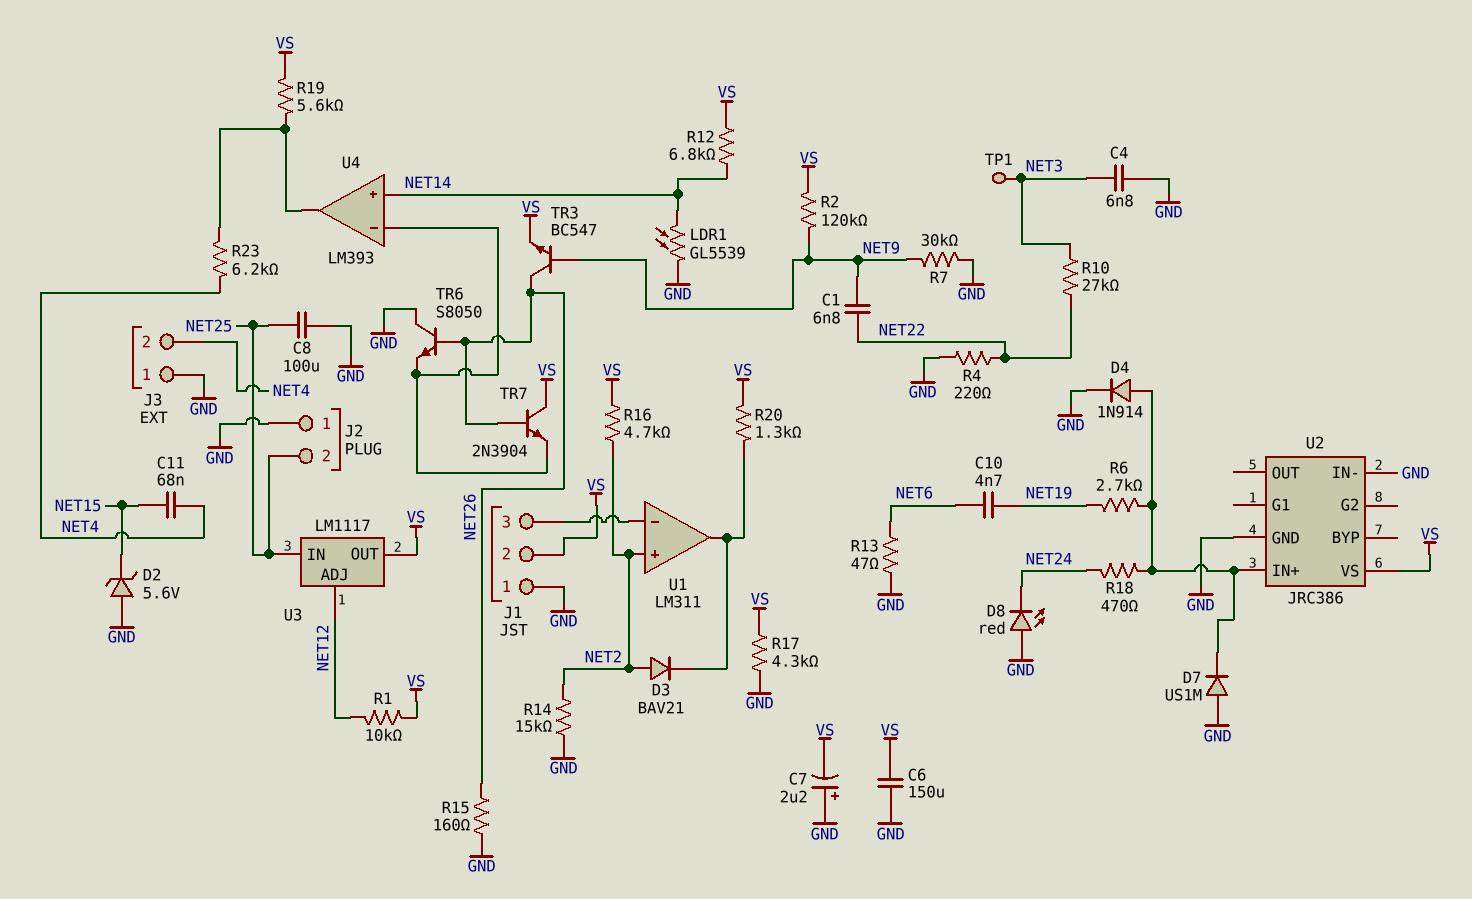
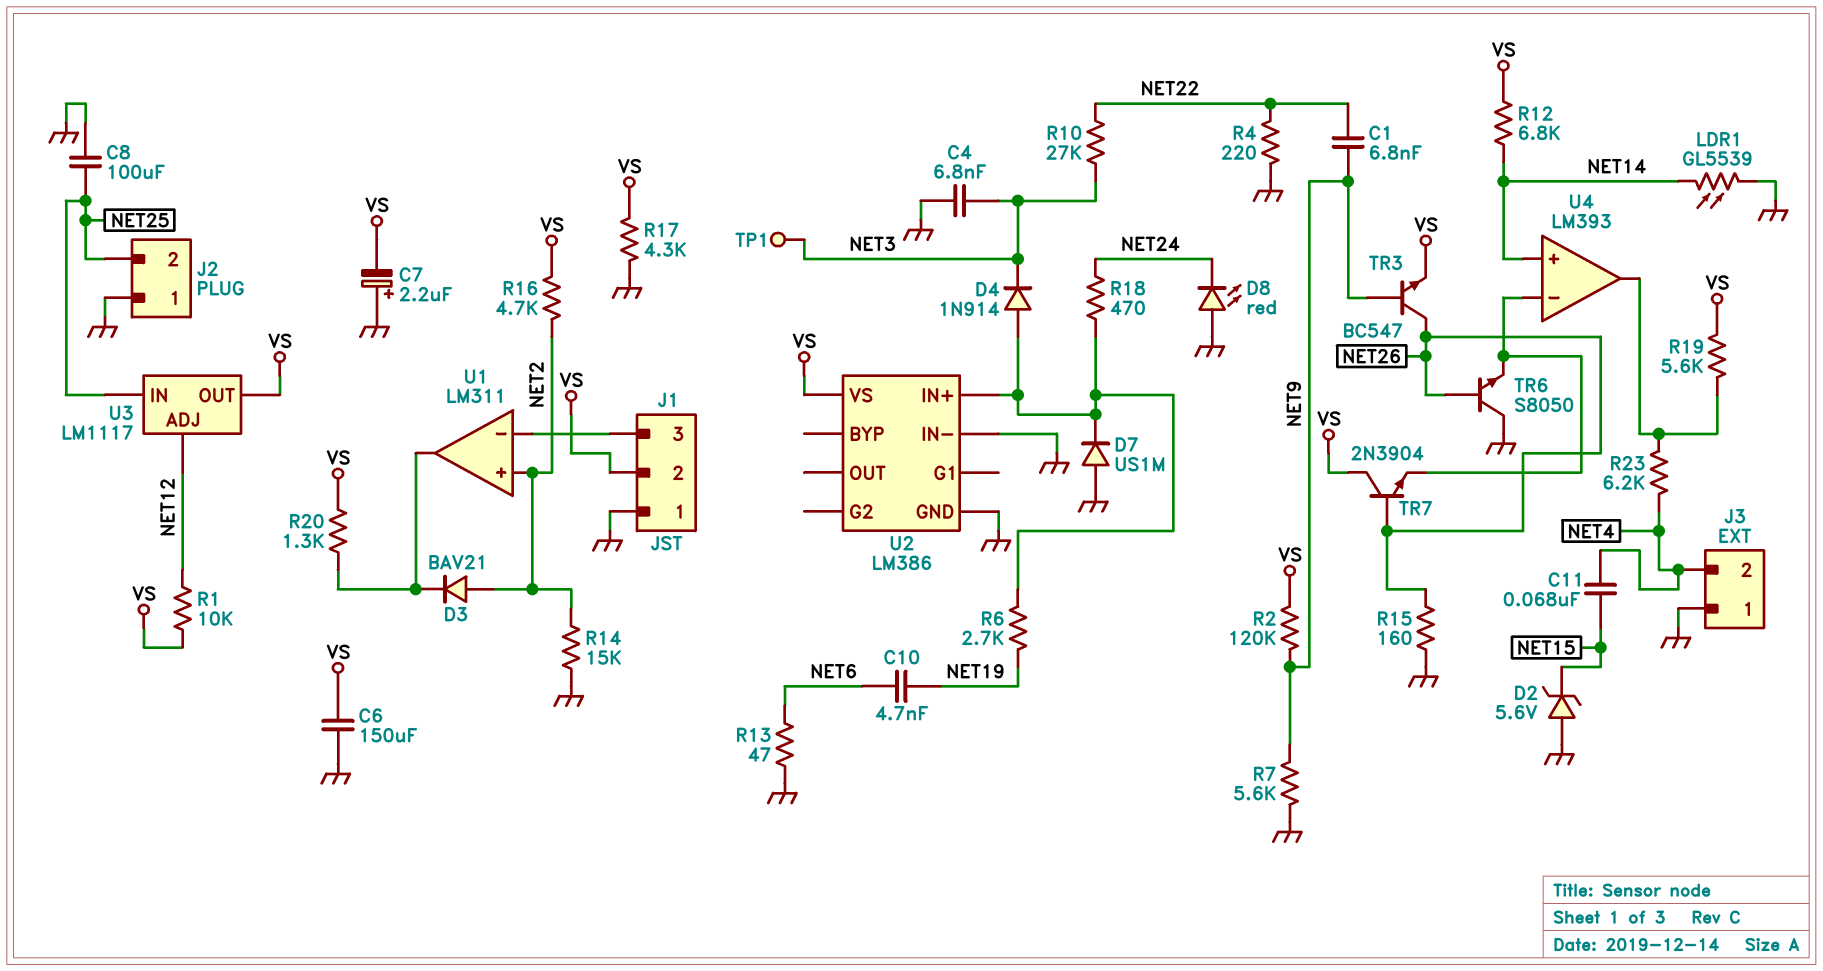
D4: diode 1N914 (A U2/IN+, K GND) -> diode 1N914 (A U2/IN+, K NET3)
R7: 30k (GND, NET9) -> 5.6k (GND, NET9)
U2: JRC386 -> LM386

